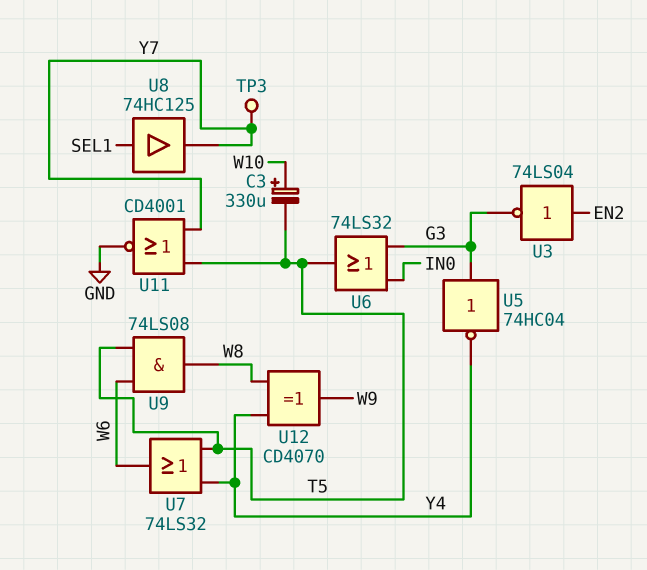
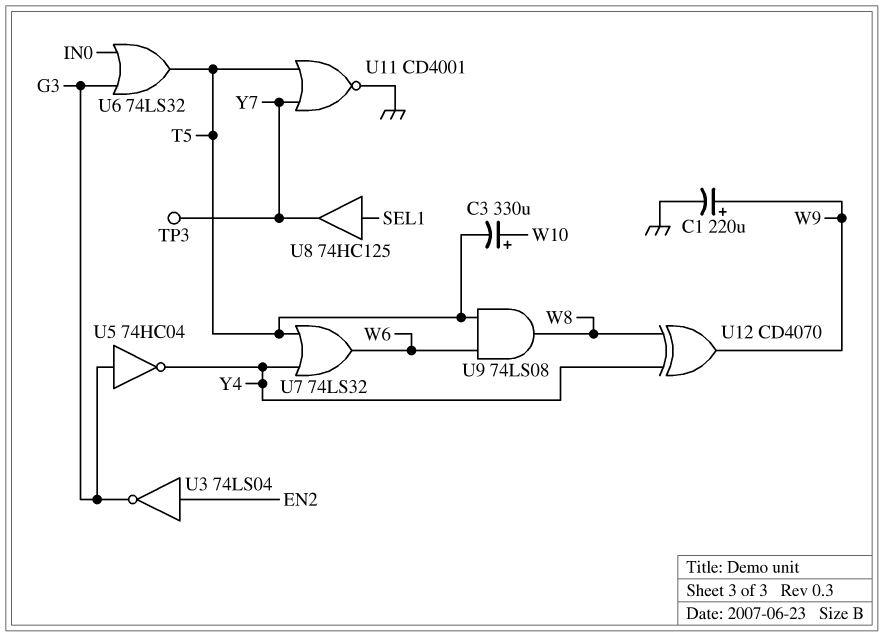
C1: none -> 220uF (plus W9, minus GND)

